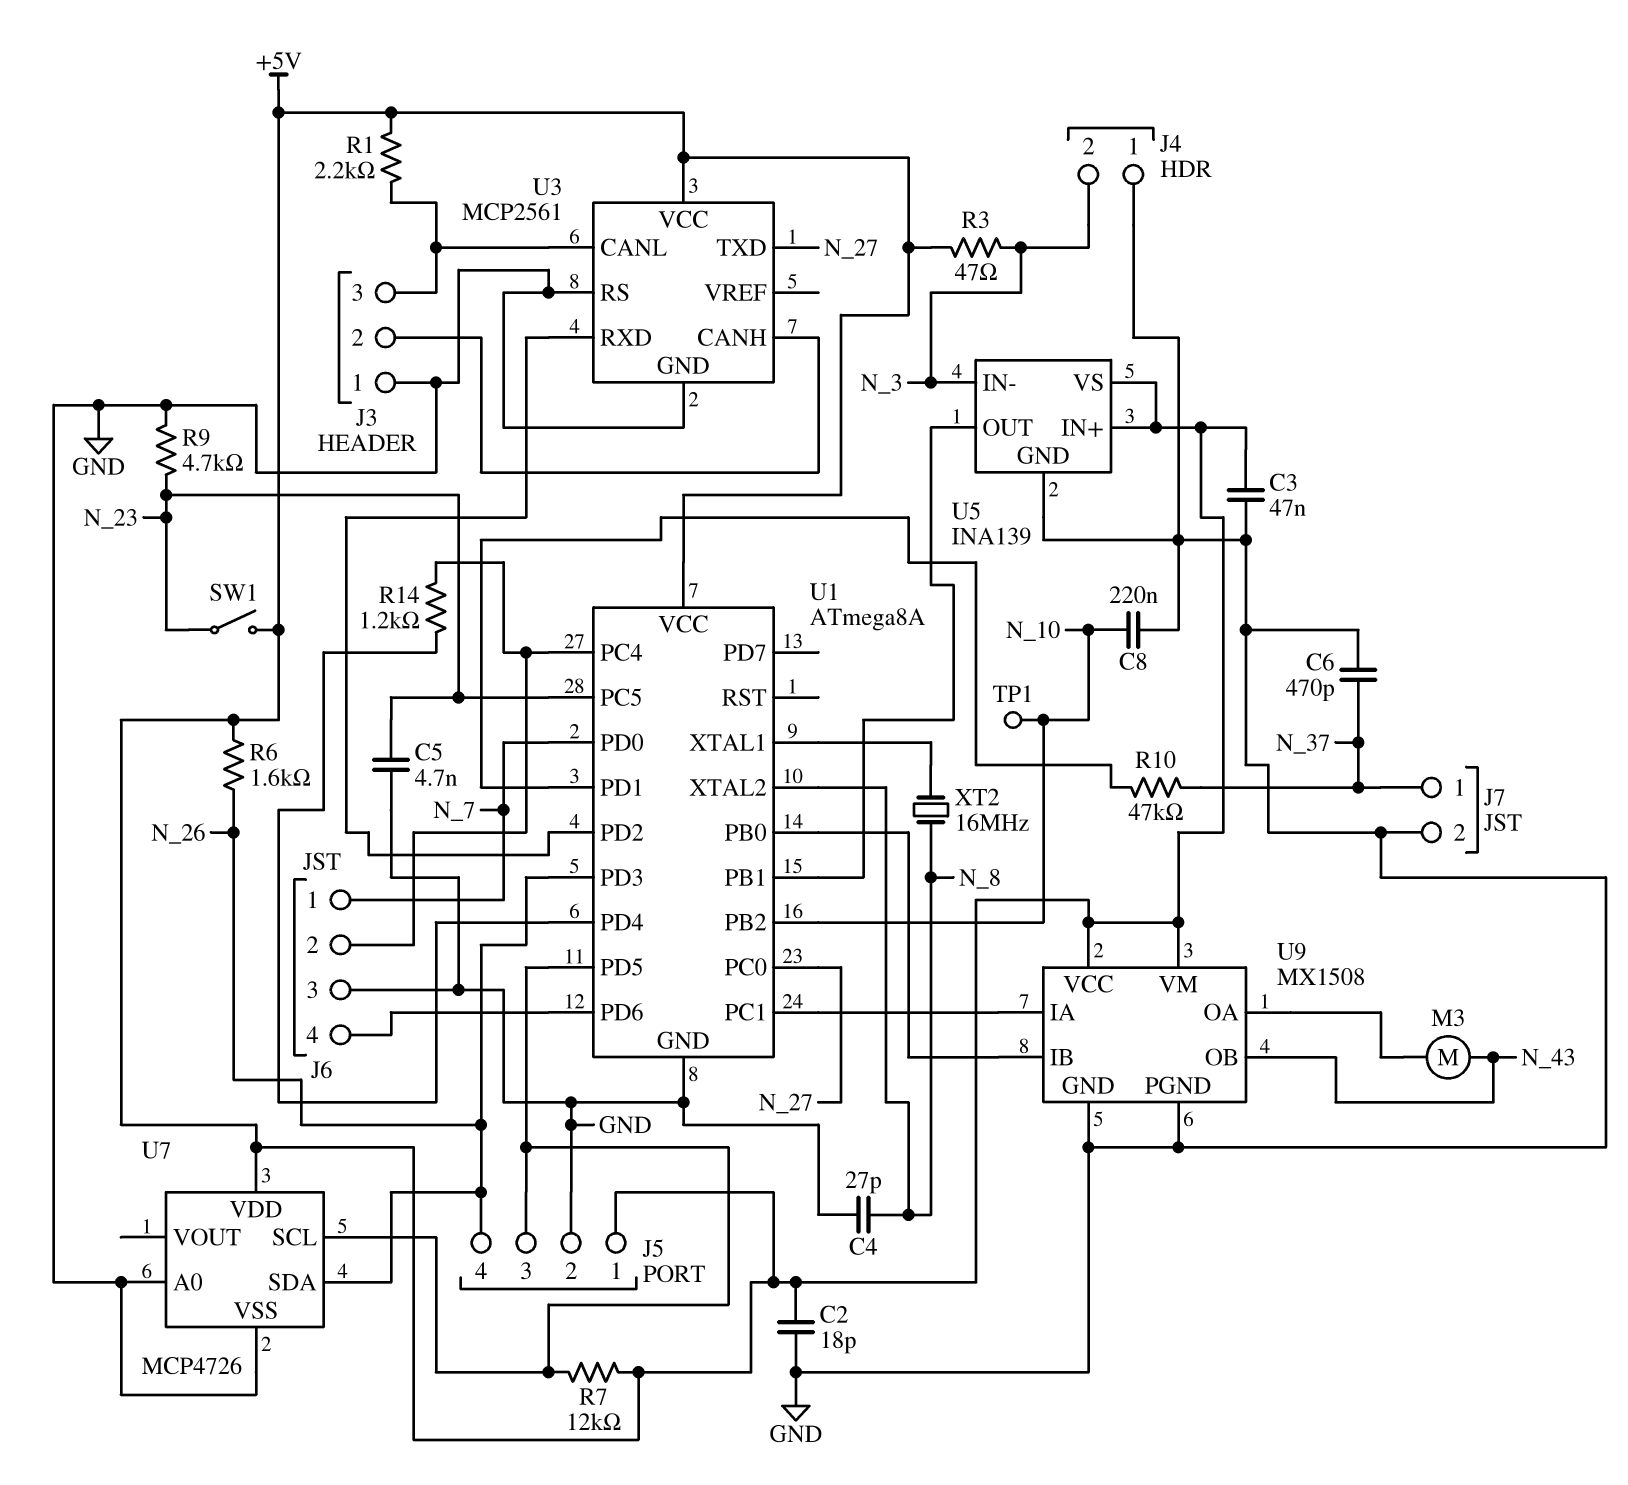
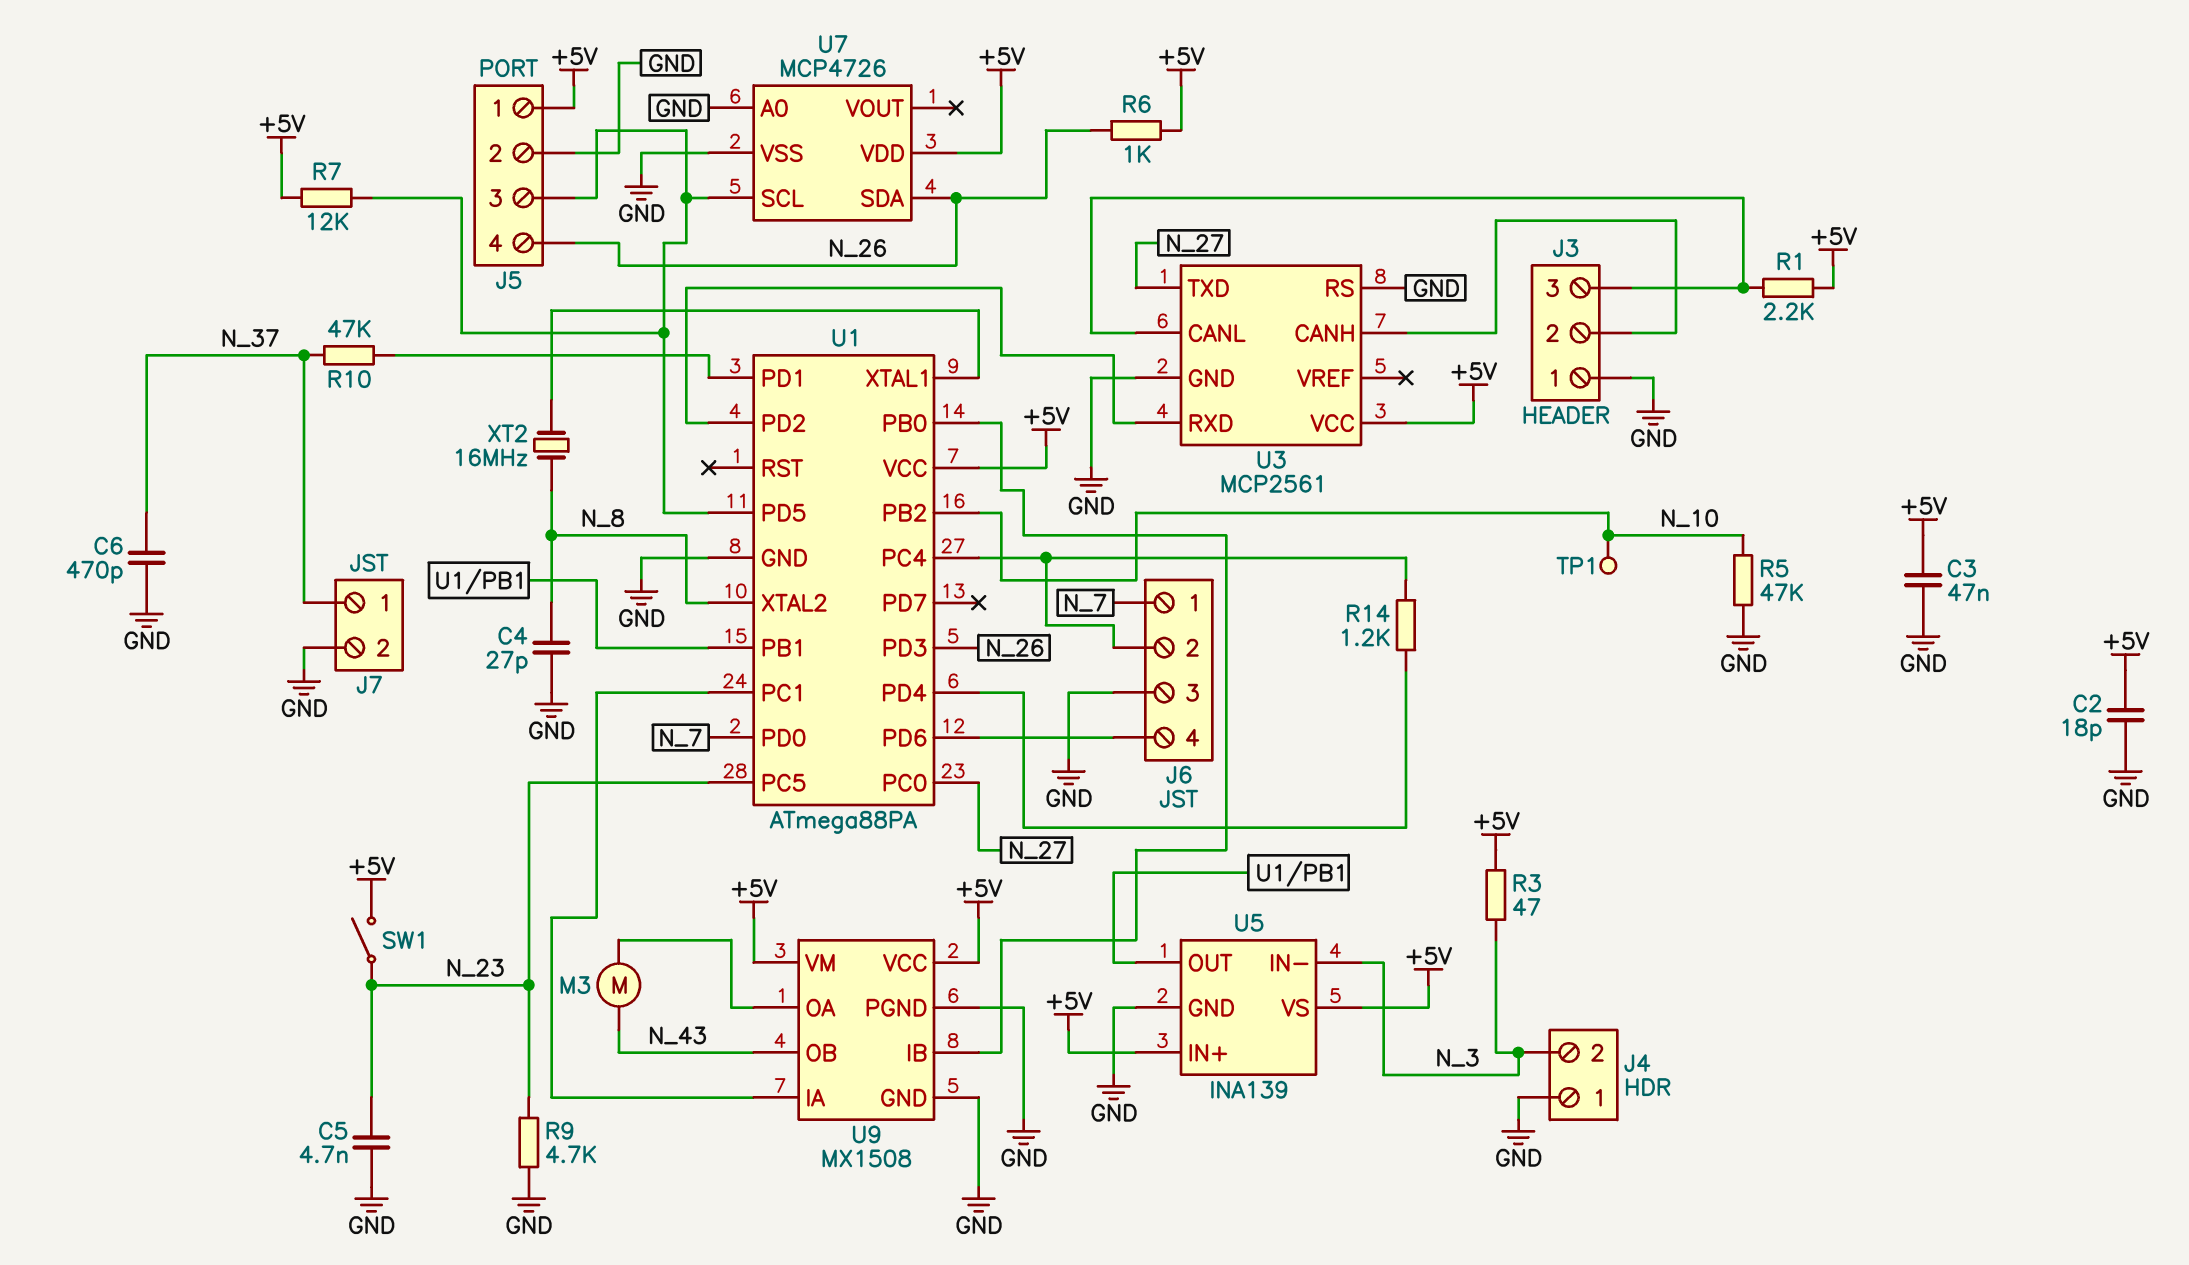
C8: 220nF (GND, N_10) -> none
R5: none -> 47k (GND, N_10)
R6: 1.6k (+5V, N_26) -> 1k (+5V, N_26)
U1: ATmega8A -> ATmega88PA

